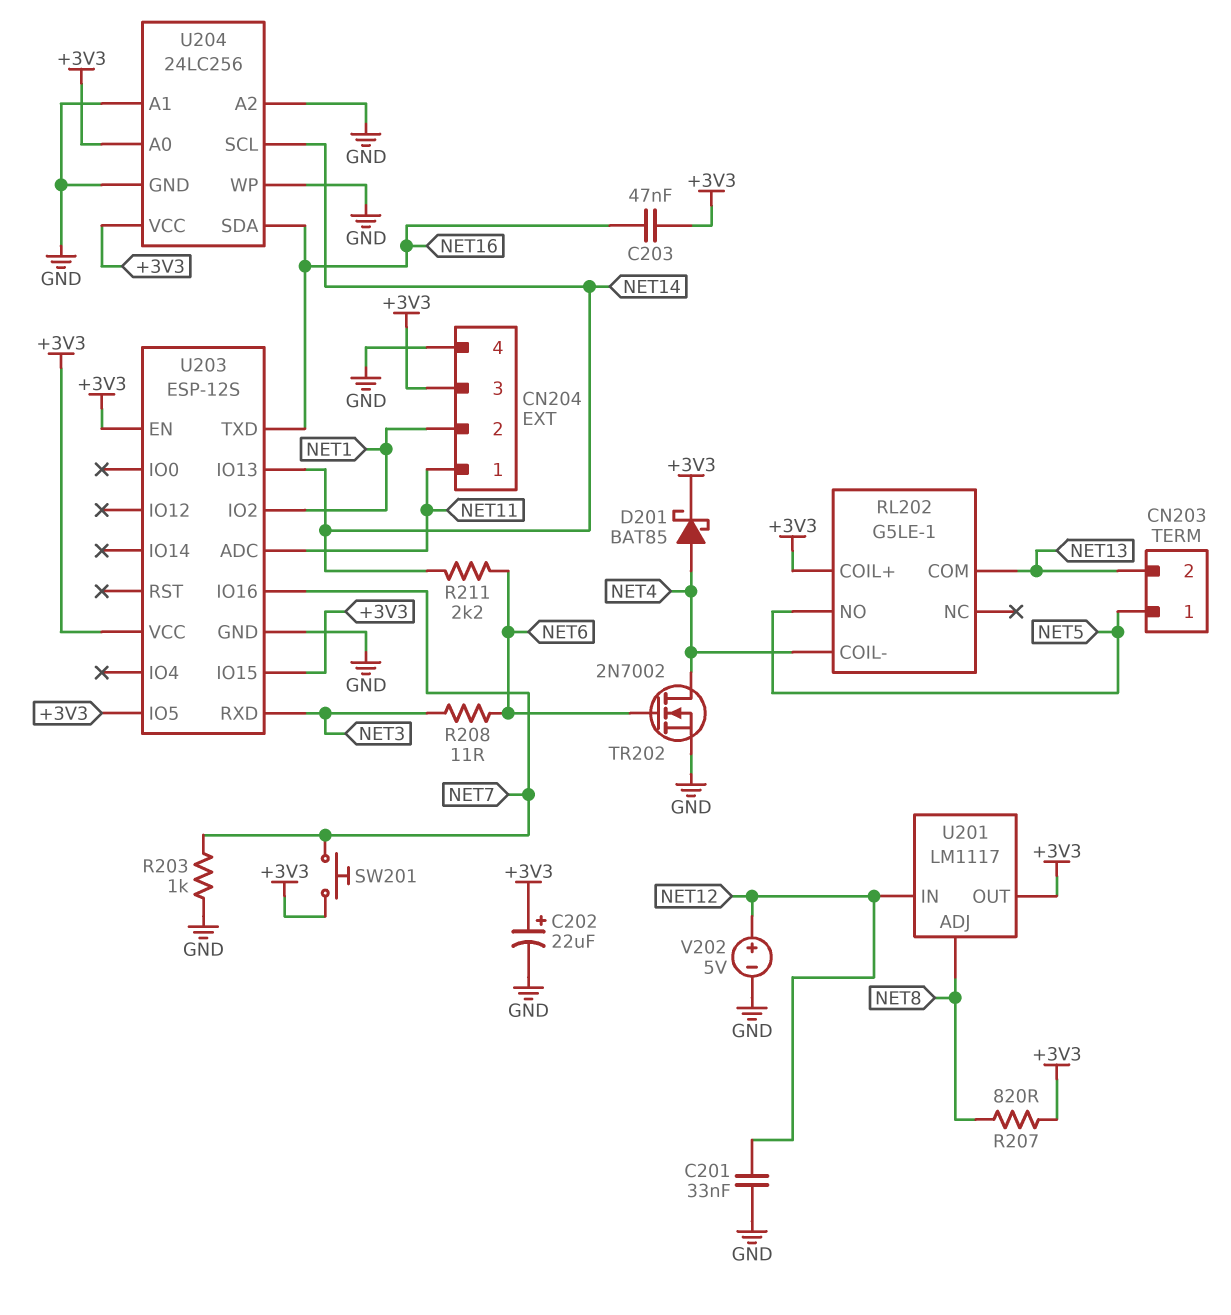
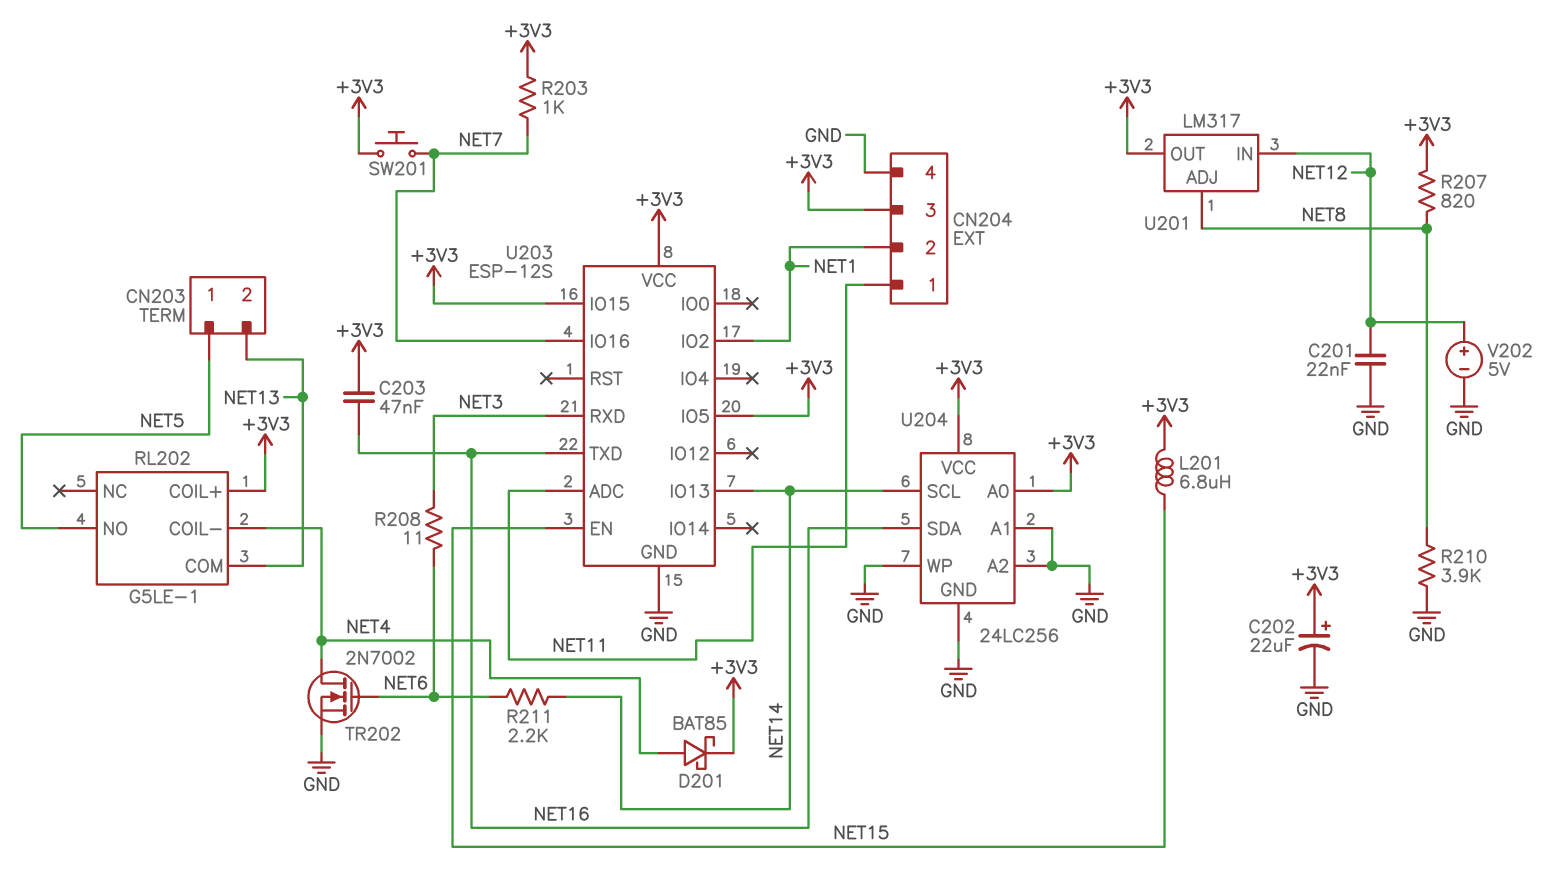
C201: 33nF (GND, NET12) -> 22nF (GND, NET12)
L201: none -> 6.8uH (+3V3, NET15)
R203: 1k (GND, NET7) -> 1k (+3V3, NET7)
R210: none -> 3.9k (GND, NET8)
U201: LM1117 -> LM317
U203 pin EN: +3V3 -> NET15

